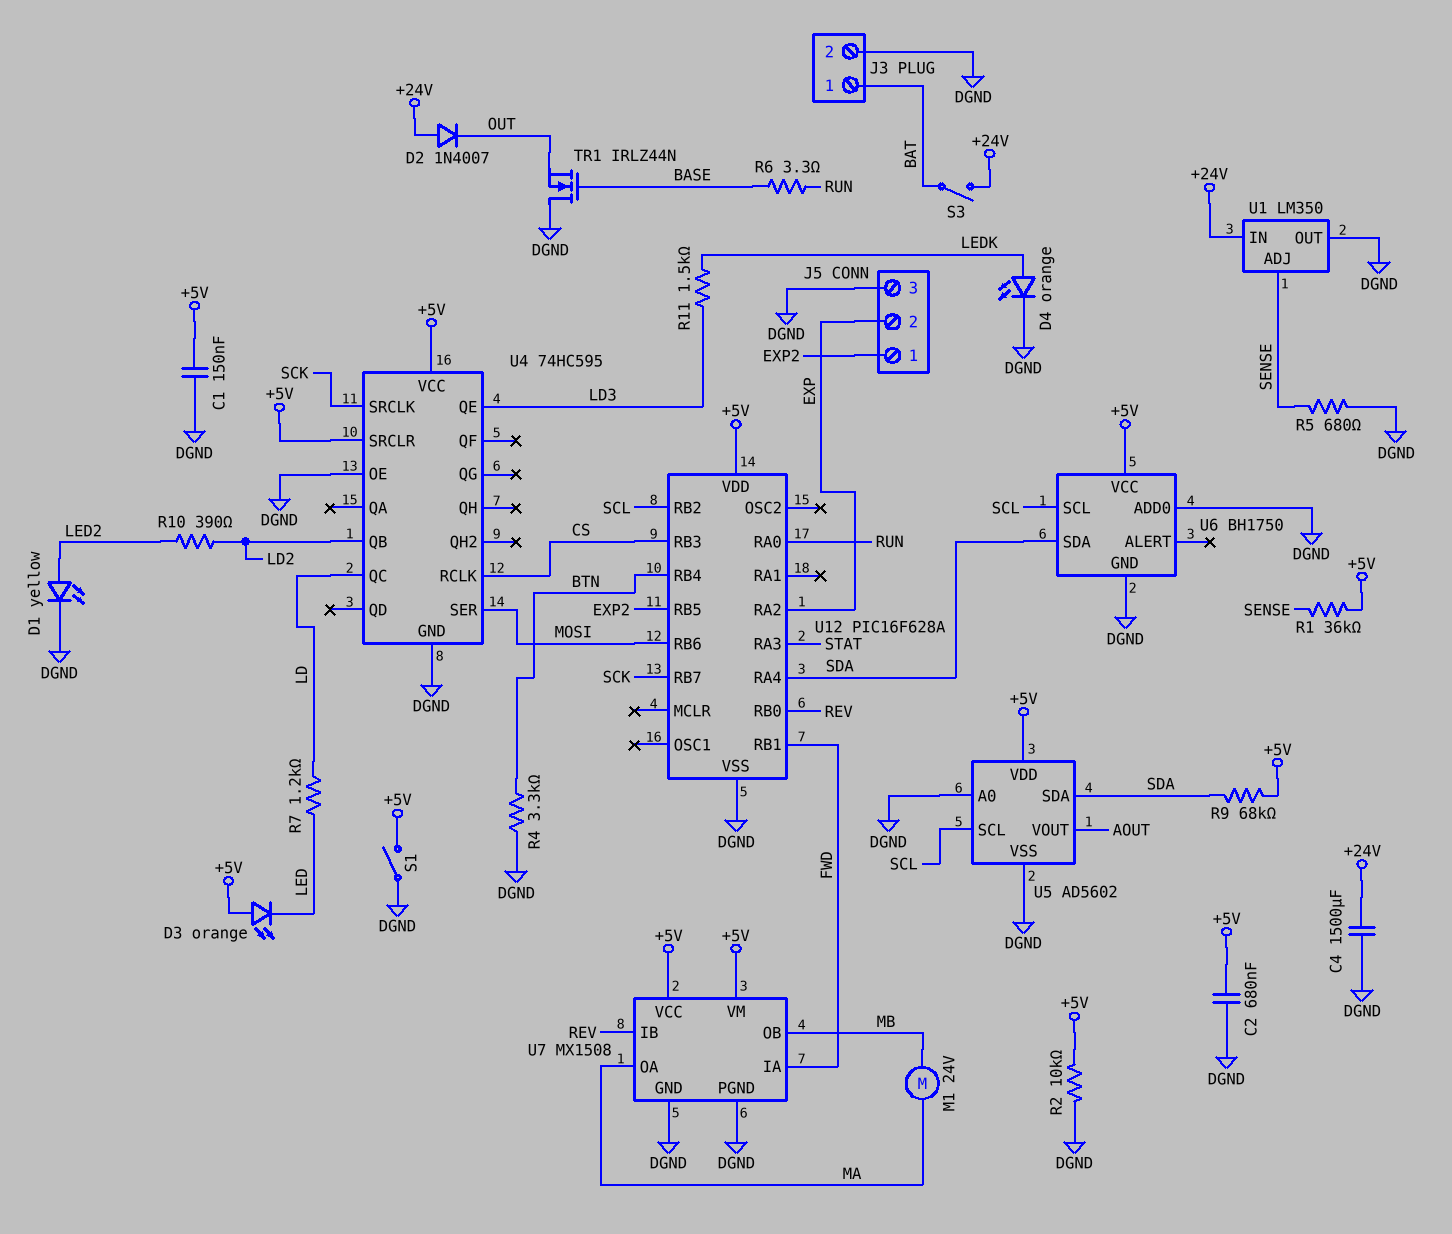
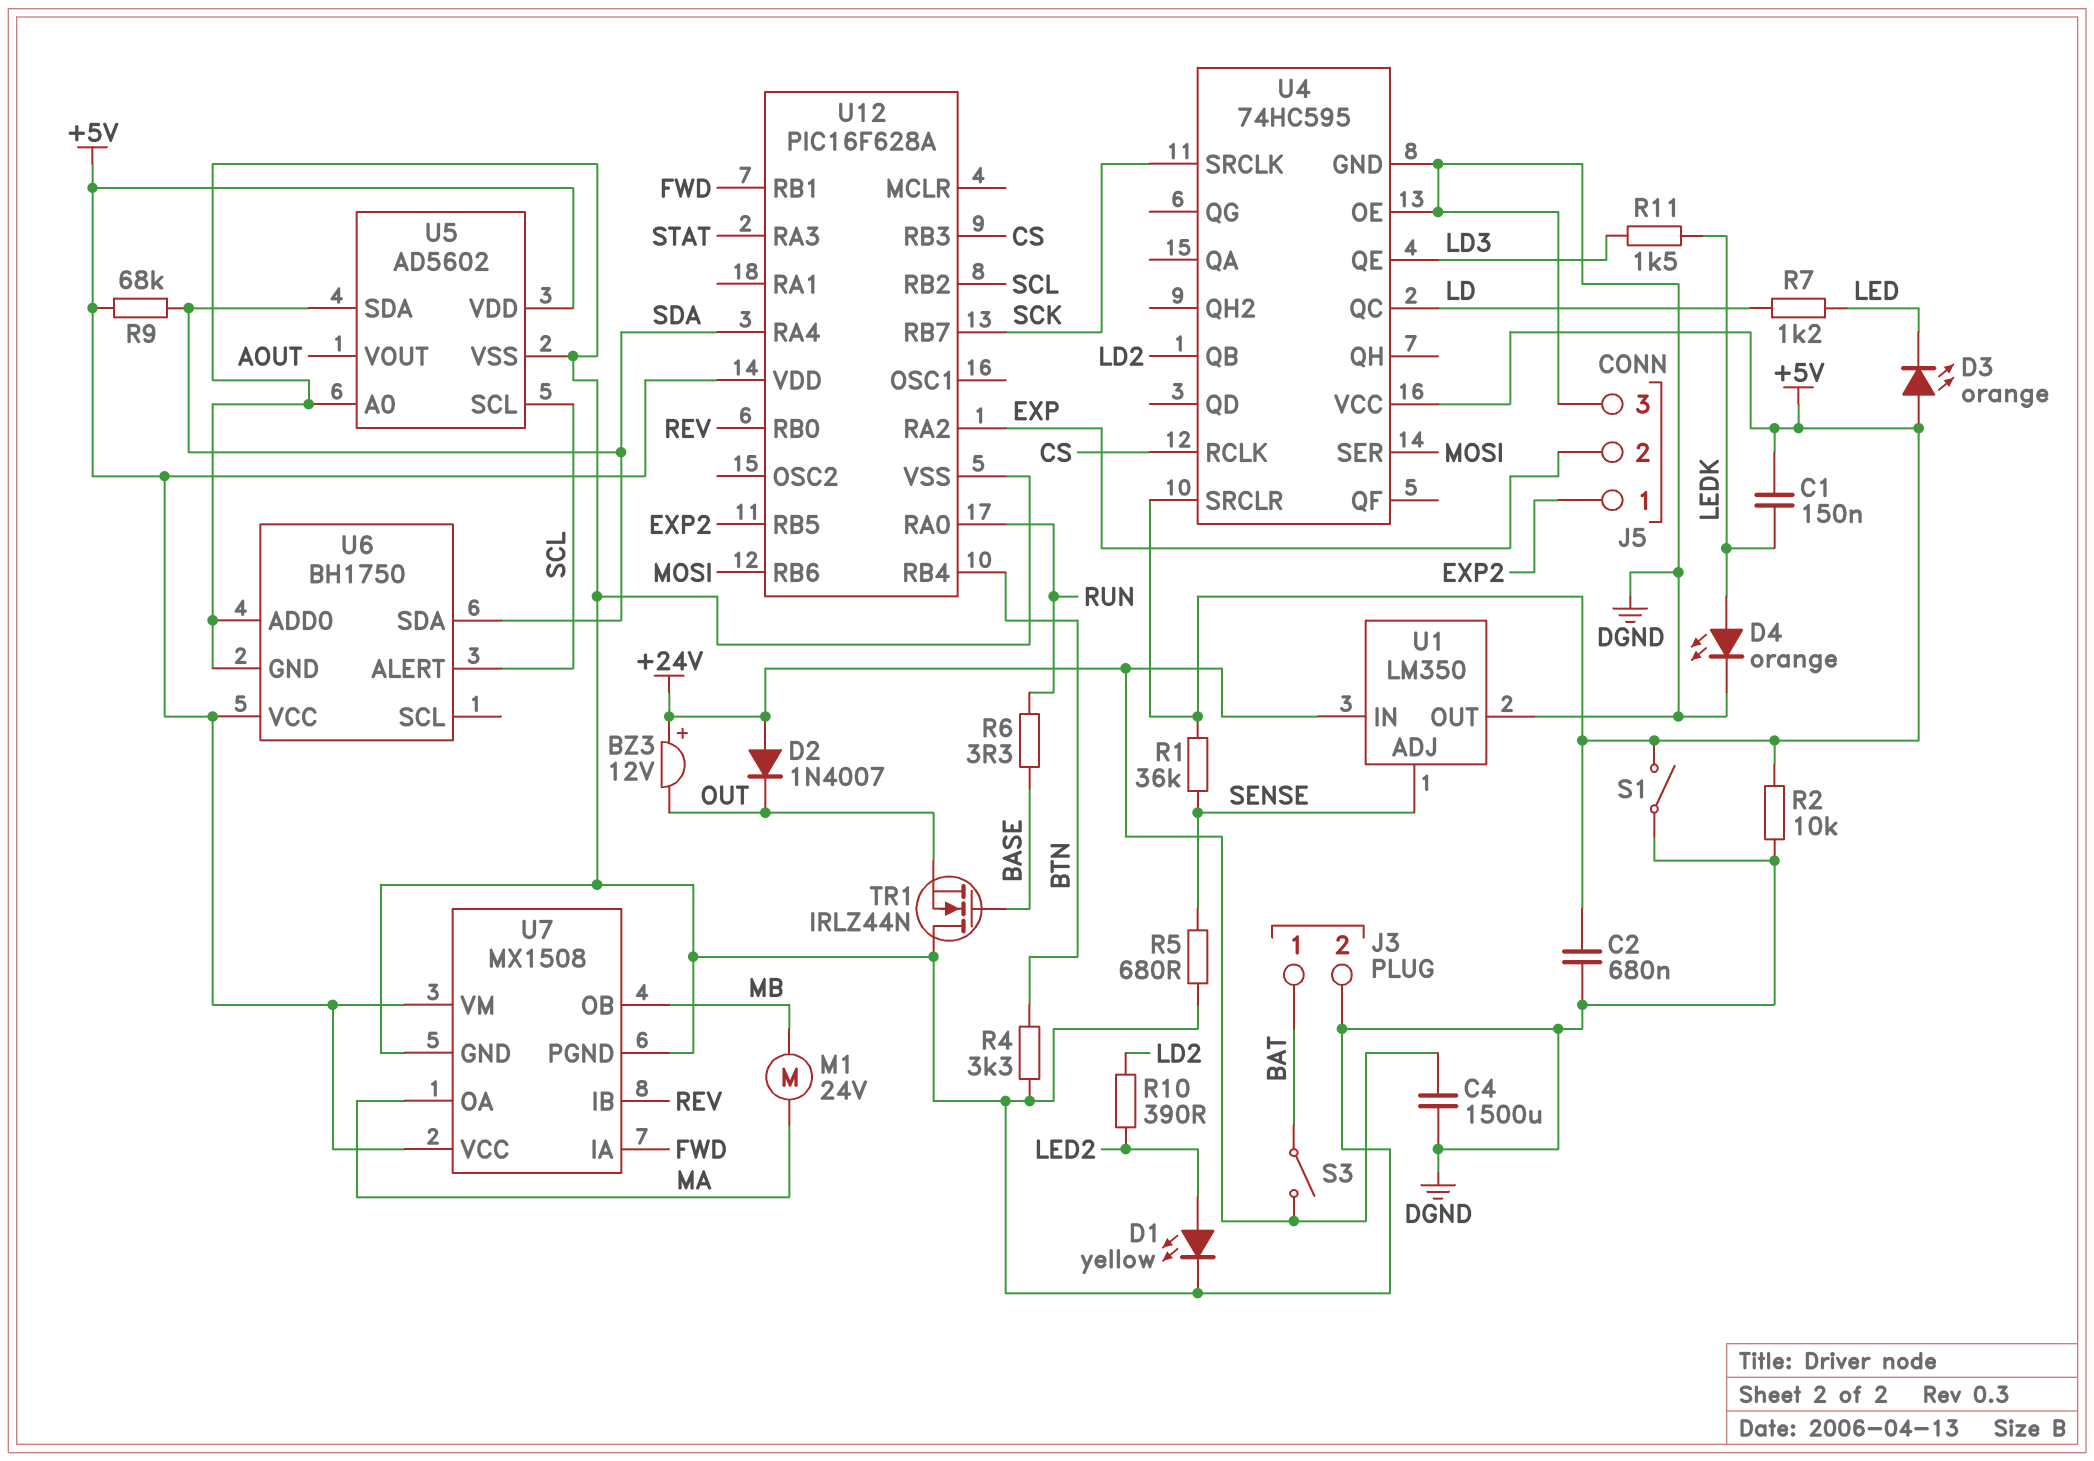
BZ3: none -> buzzer 12V (plus +24V, minus OUT)
C1: 150nF (+5V, DGND) -> 150nF (+5V, LEDK)
U6 pin ALERT: none -> SCL
U6 pin SCL: SCL -> none

